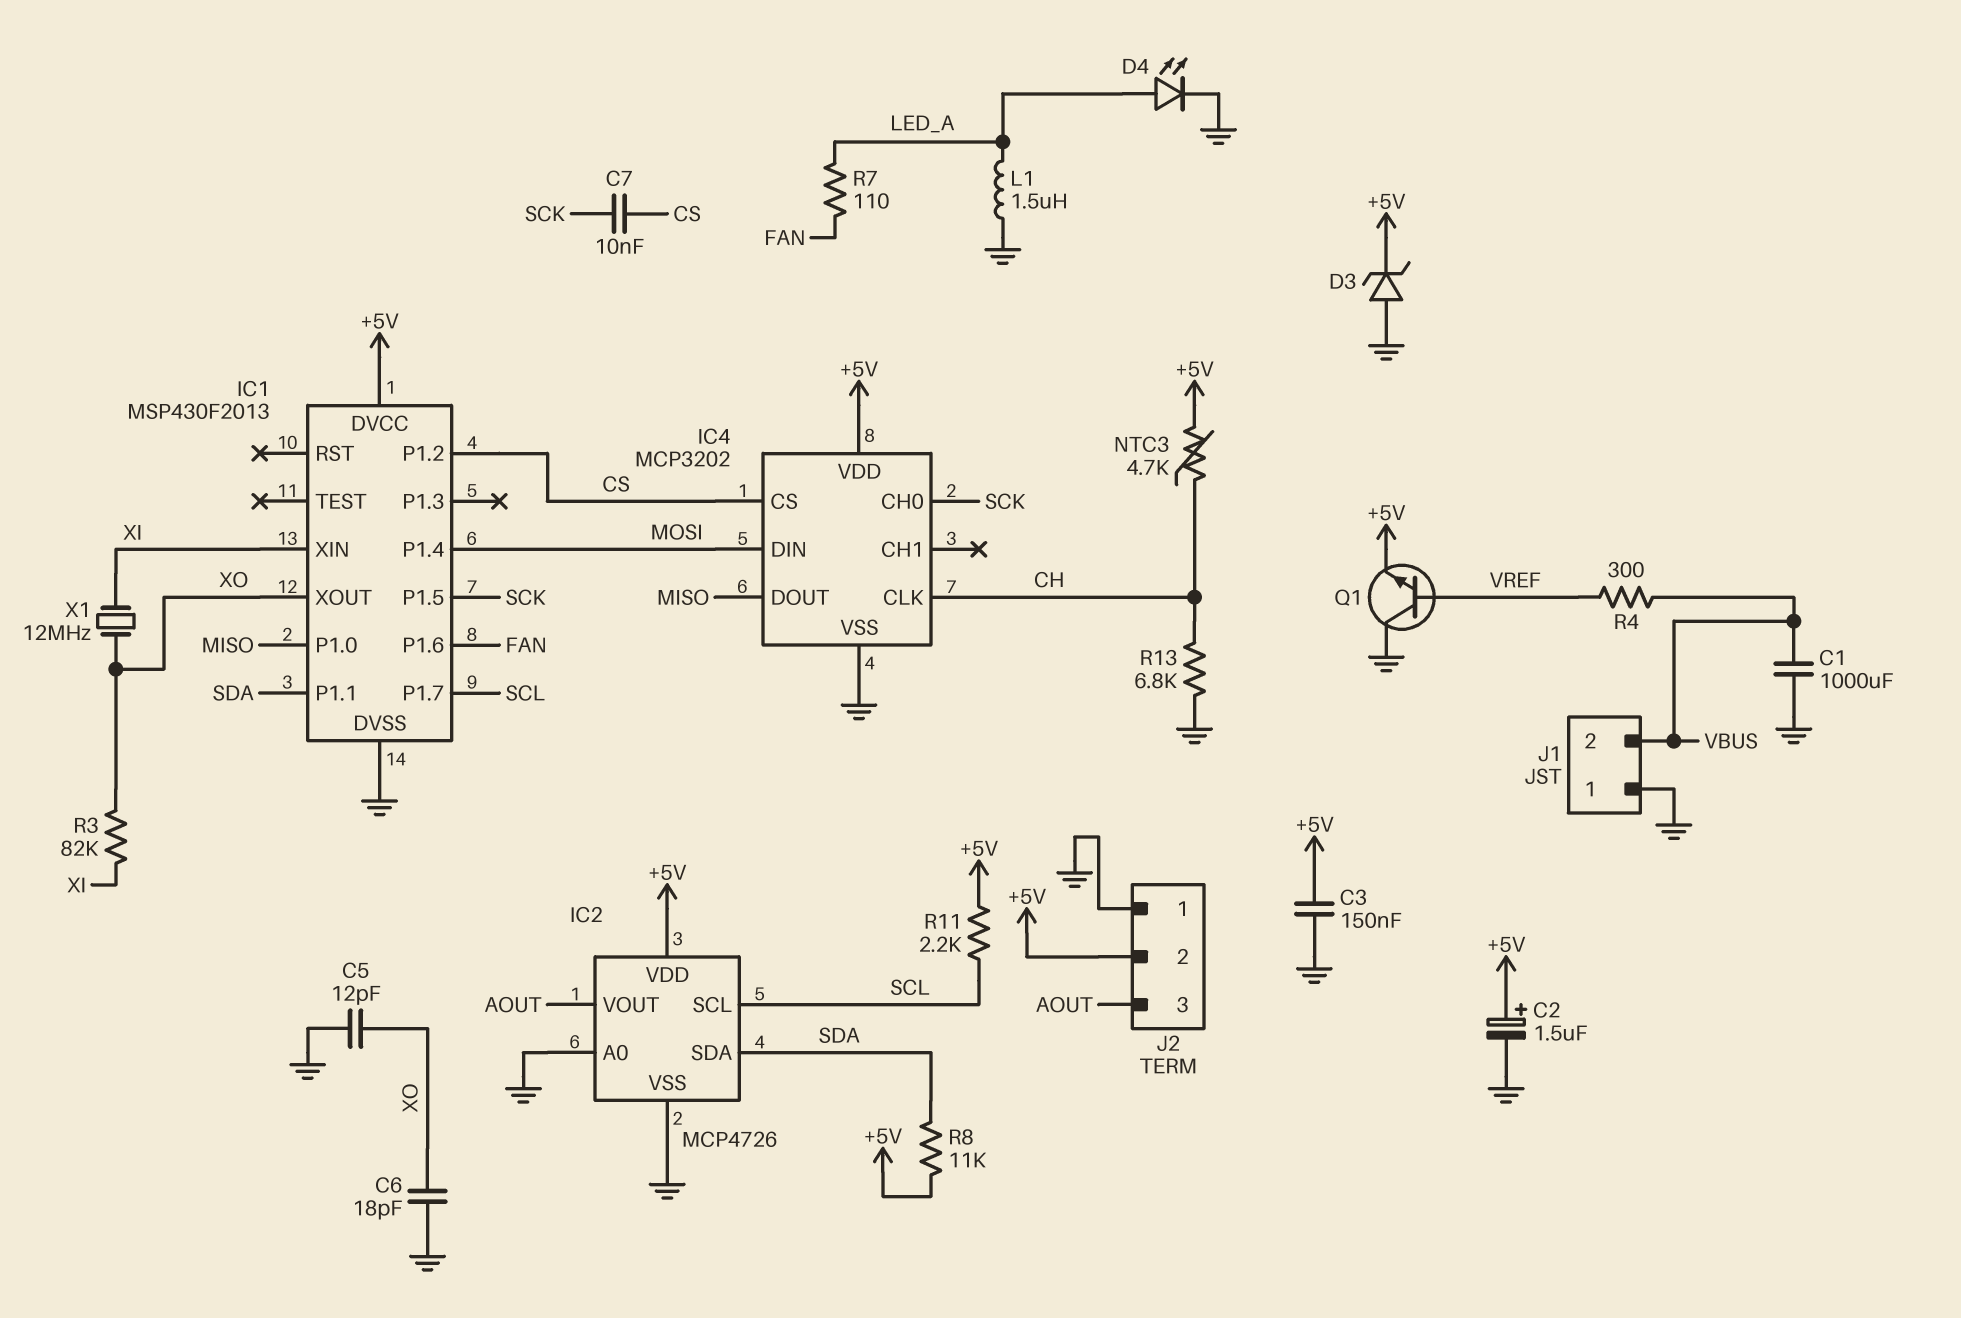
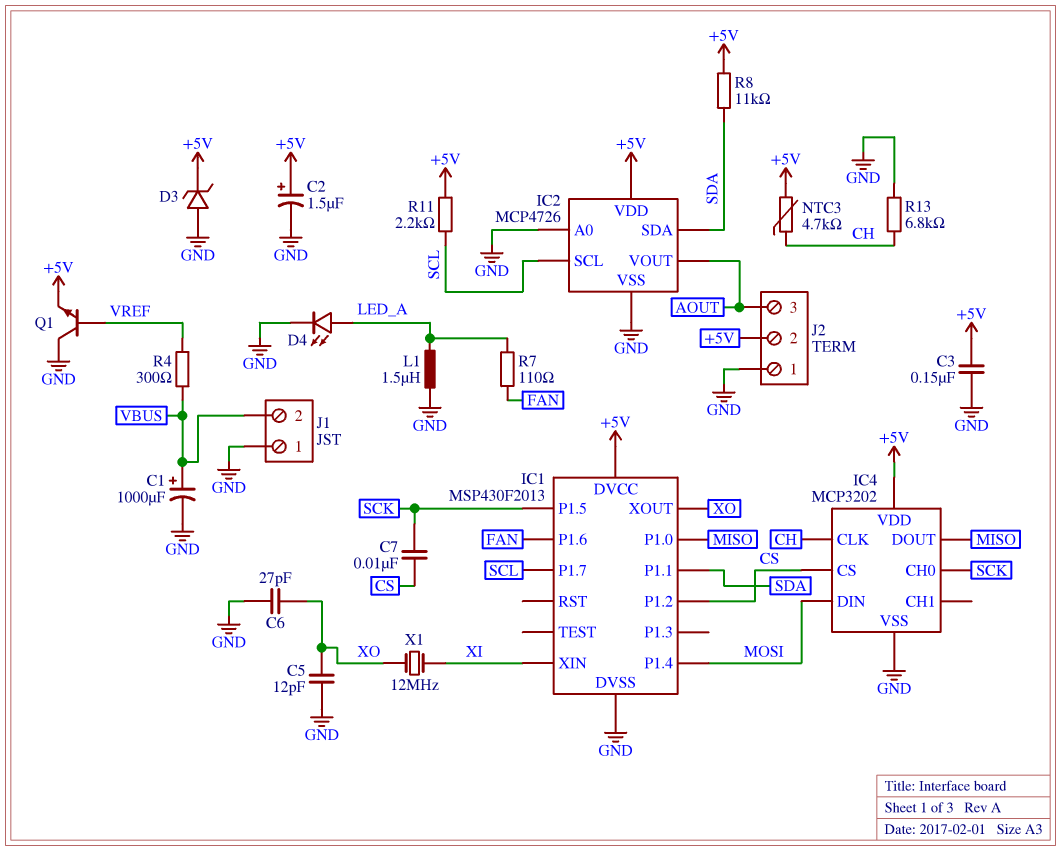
C1: 1000uF (GND, VBUS) -> 1000uF (plus VBUS, minus GND)
C6: 18pF (GND, XO) -> 27pF (GND, XO)
R3: 82k (XI, XO) -> none

